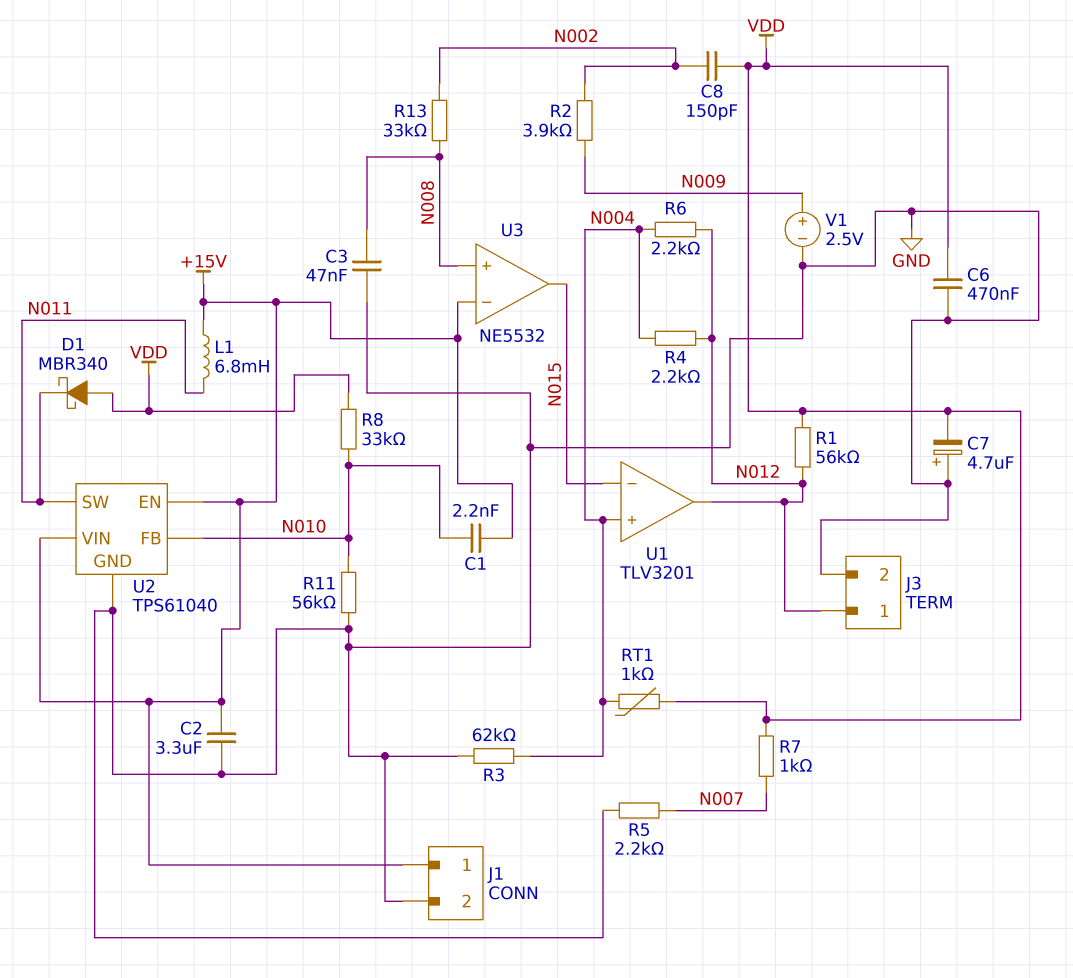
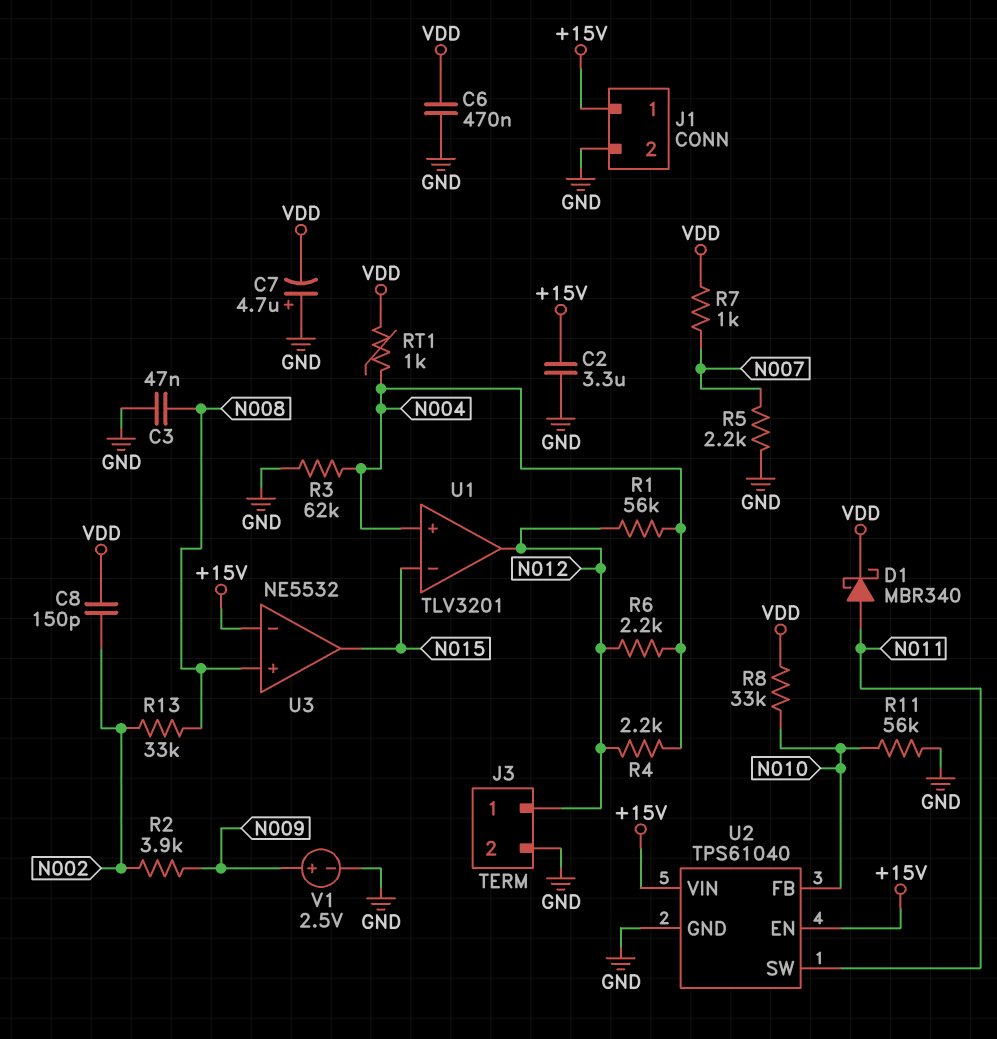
C1: 2.2nF (+15V, N010) -> none
D1: schottky MBR340 (A VDD, K N011) -> schottky MBR340 (A N011, K VDD)
L1: 6.8mH (+15V, N011) -> none
R1: 56k (N012, VDD) -> 56k (N004, N012)

